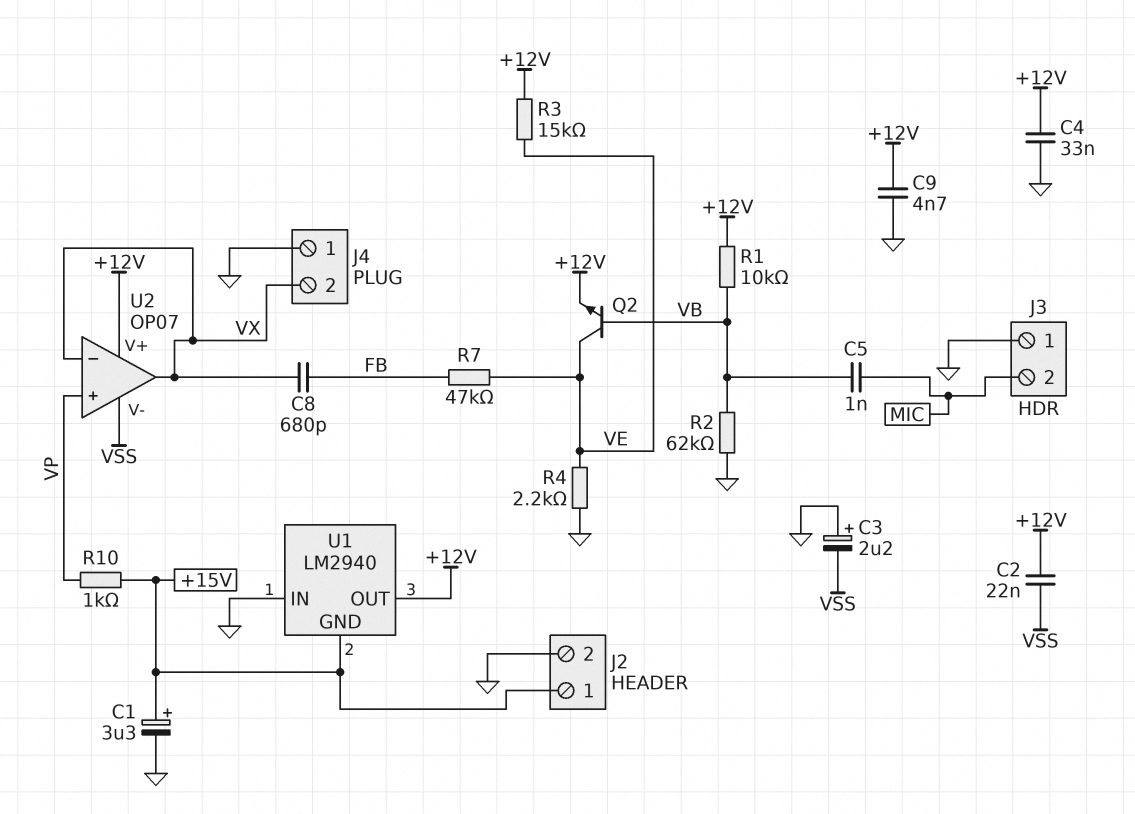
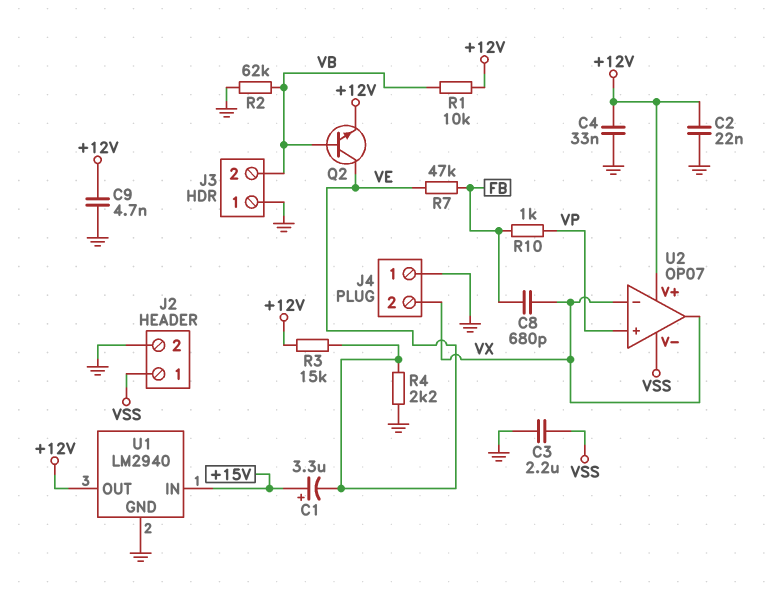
C1: 3.3uF (plus +15V, minus GND) -> 3.3uF (plus +15V, minus VE)
C2: 22nF (+12V, VSS) -> 22nF (+12V, GND)
C3: 2.2uF (plus GND, minus VSS) -> 2.2uF (GND, VSS)
C5: 1nF (MIC, VB) -> none
J2 pin 1: +15V -> VSS
J3 pin 2: MIC -> VB
R10: 1k (+15V, VP) -> 1k (FB, VP)
U1 pin GND: +15V -> GND
U1 pin IN: GND -> +15V

